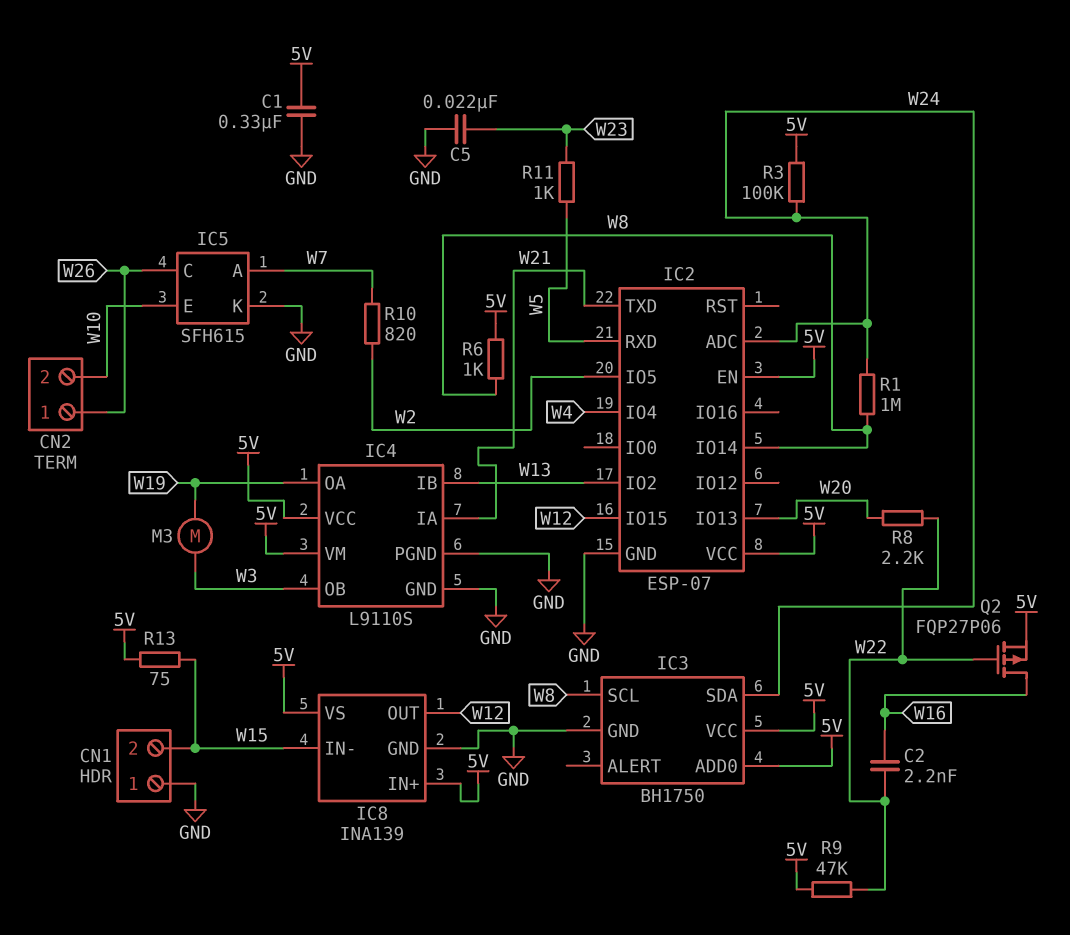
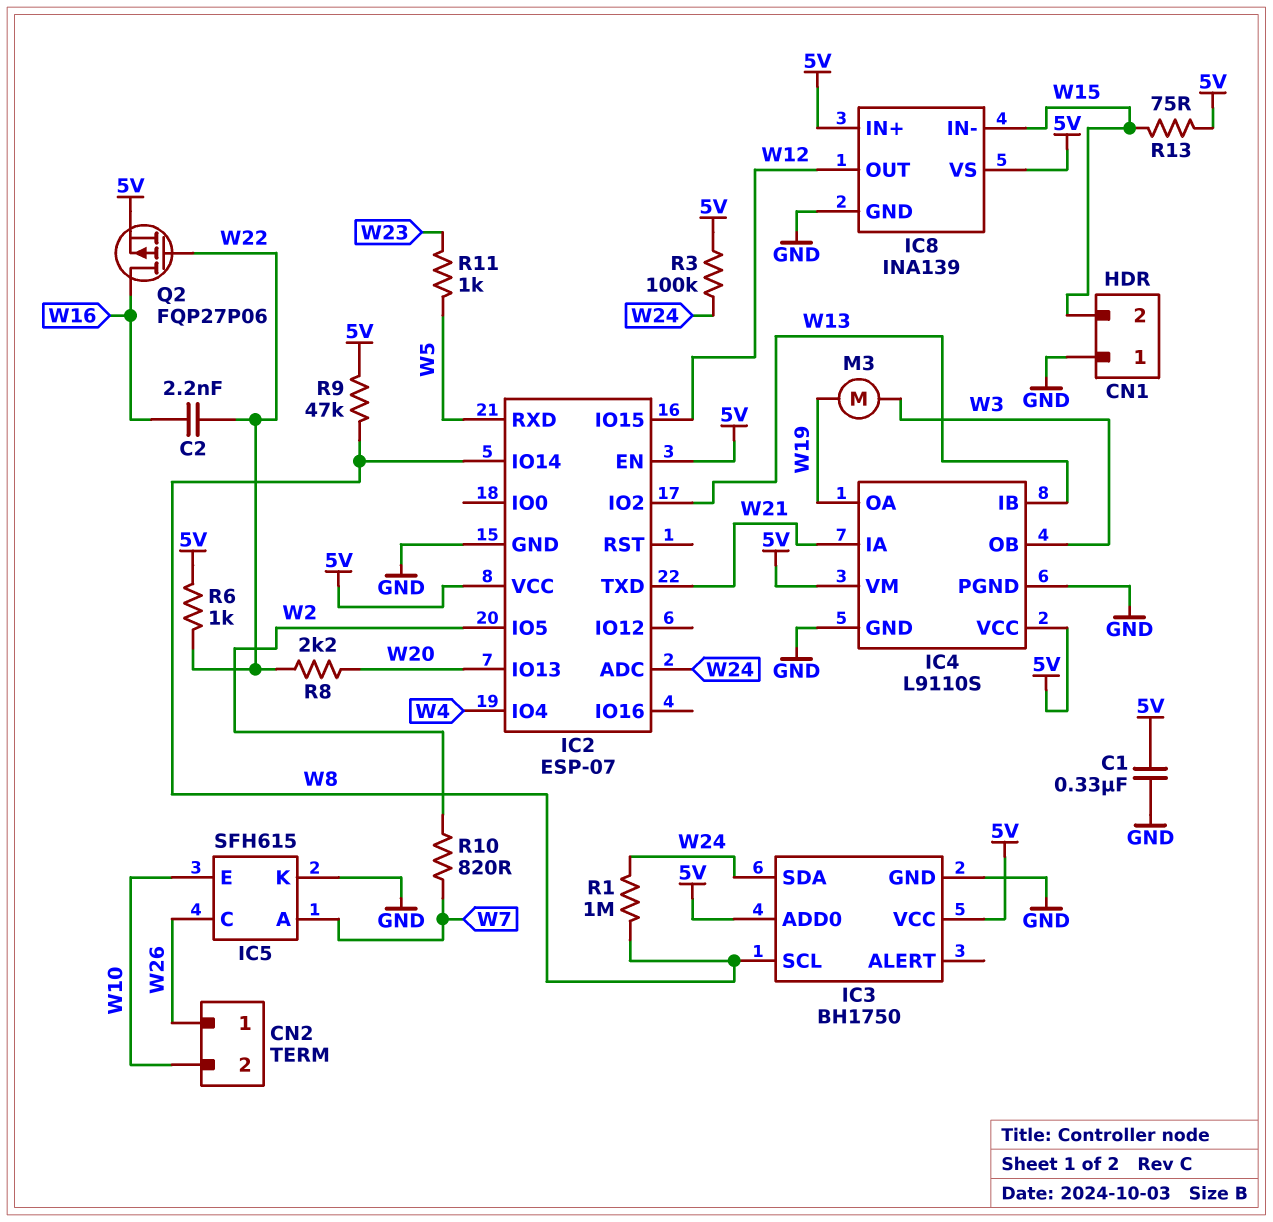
C5: 22nF (GND, W23) -> none
R6: 1k (5V, W8) -> 1k (5V, W22)
R9: 47k (5V, W22) -> 47k (5V, W8)

